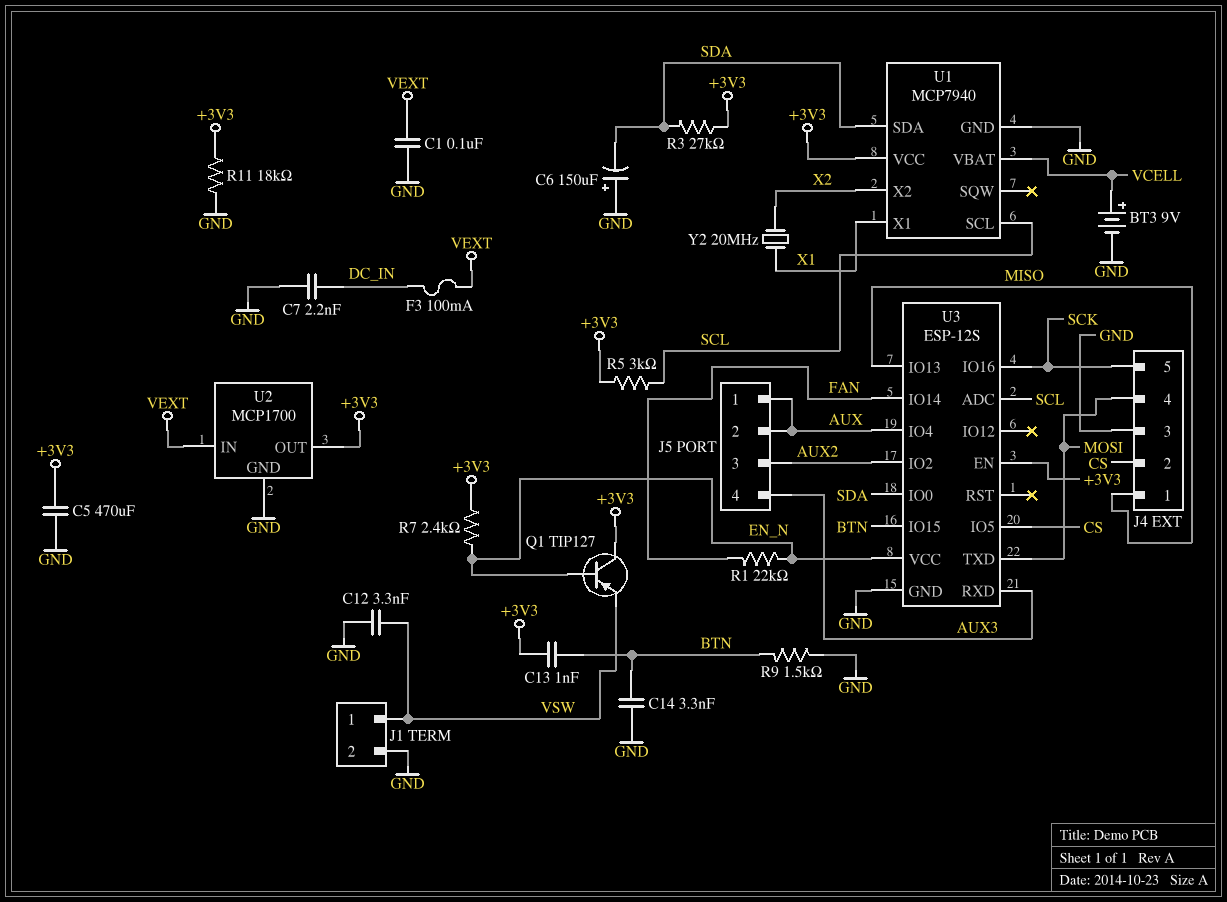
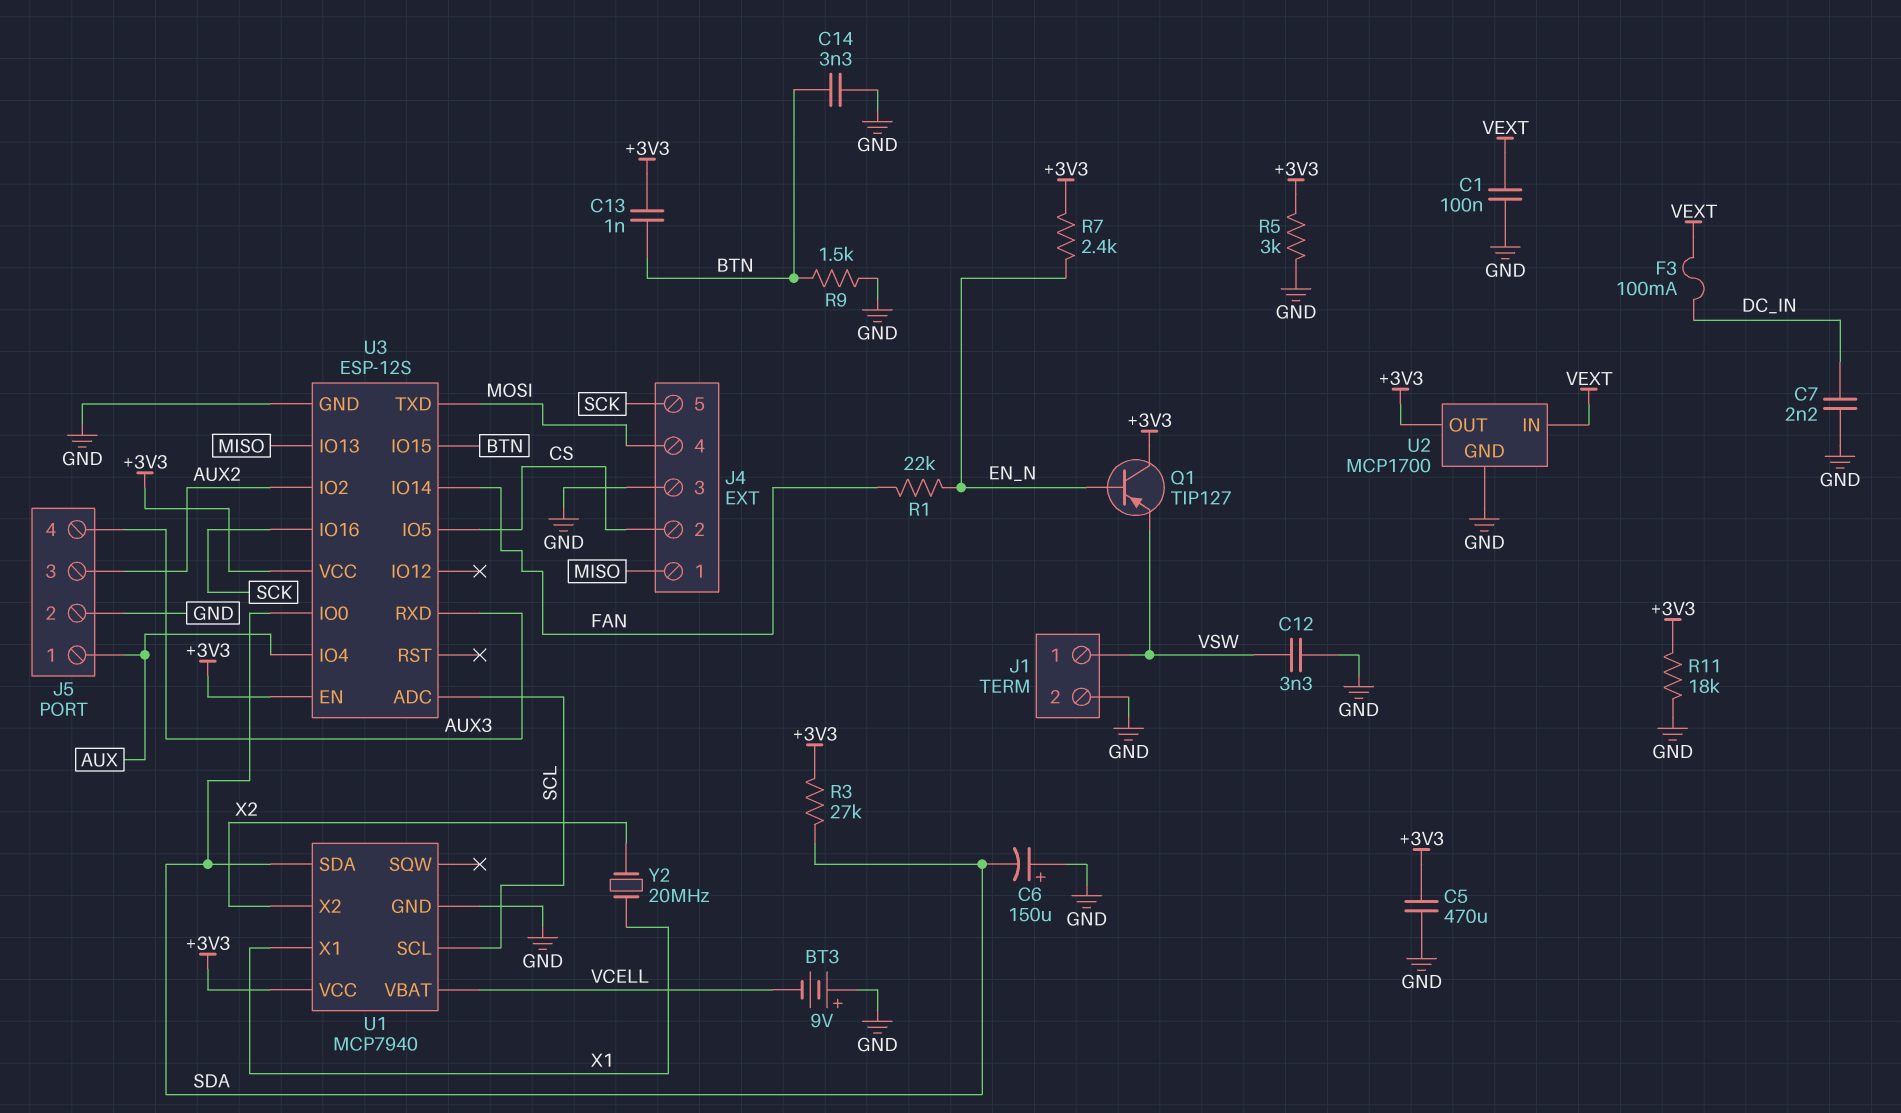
BT3: 9V (plus VCELL, minus GND) -> 9V (plus GND, minus VCELL)
J5 pin 2: AUX -> GND
R5: 3k (+3V3, SCL) -> 3k (+3V3, GND)
U3 pin VCC: EN_N -> +3V3

